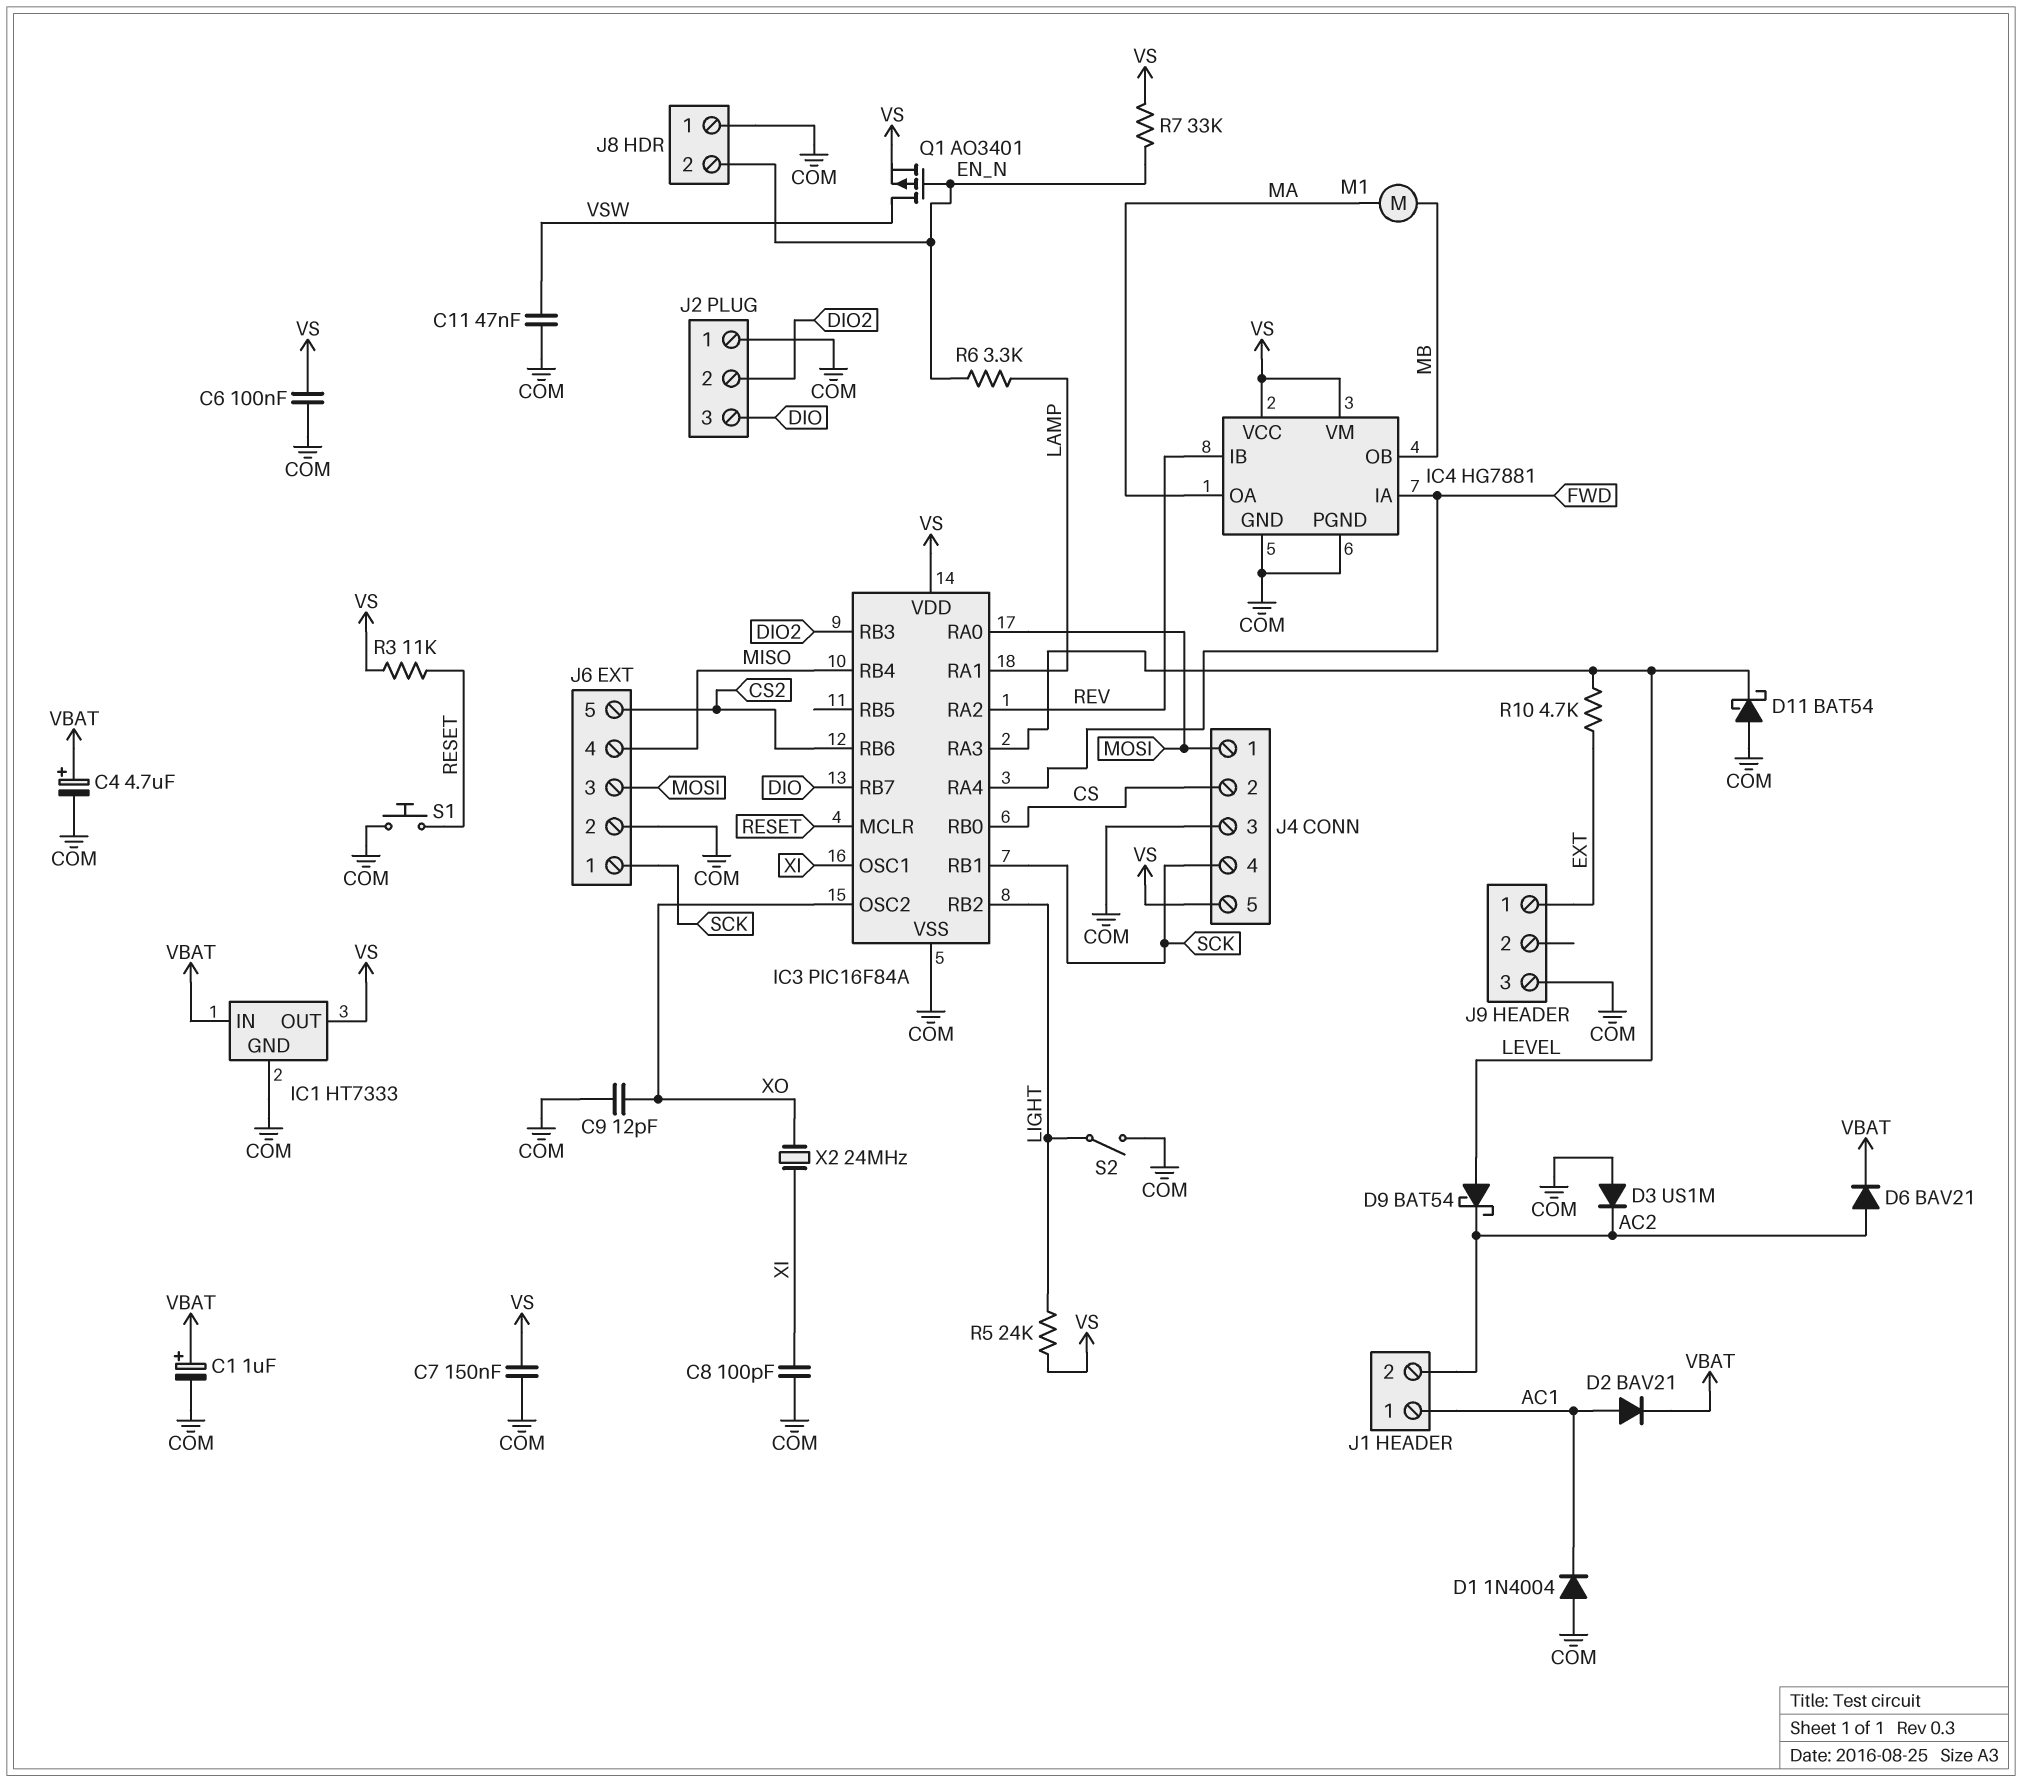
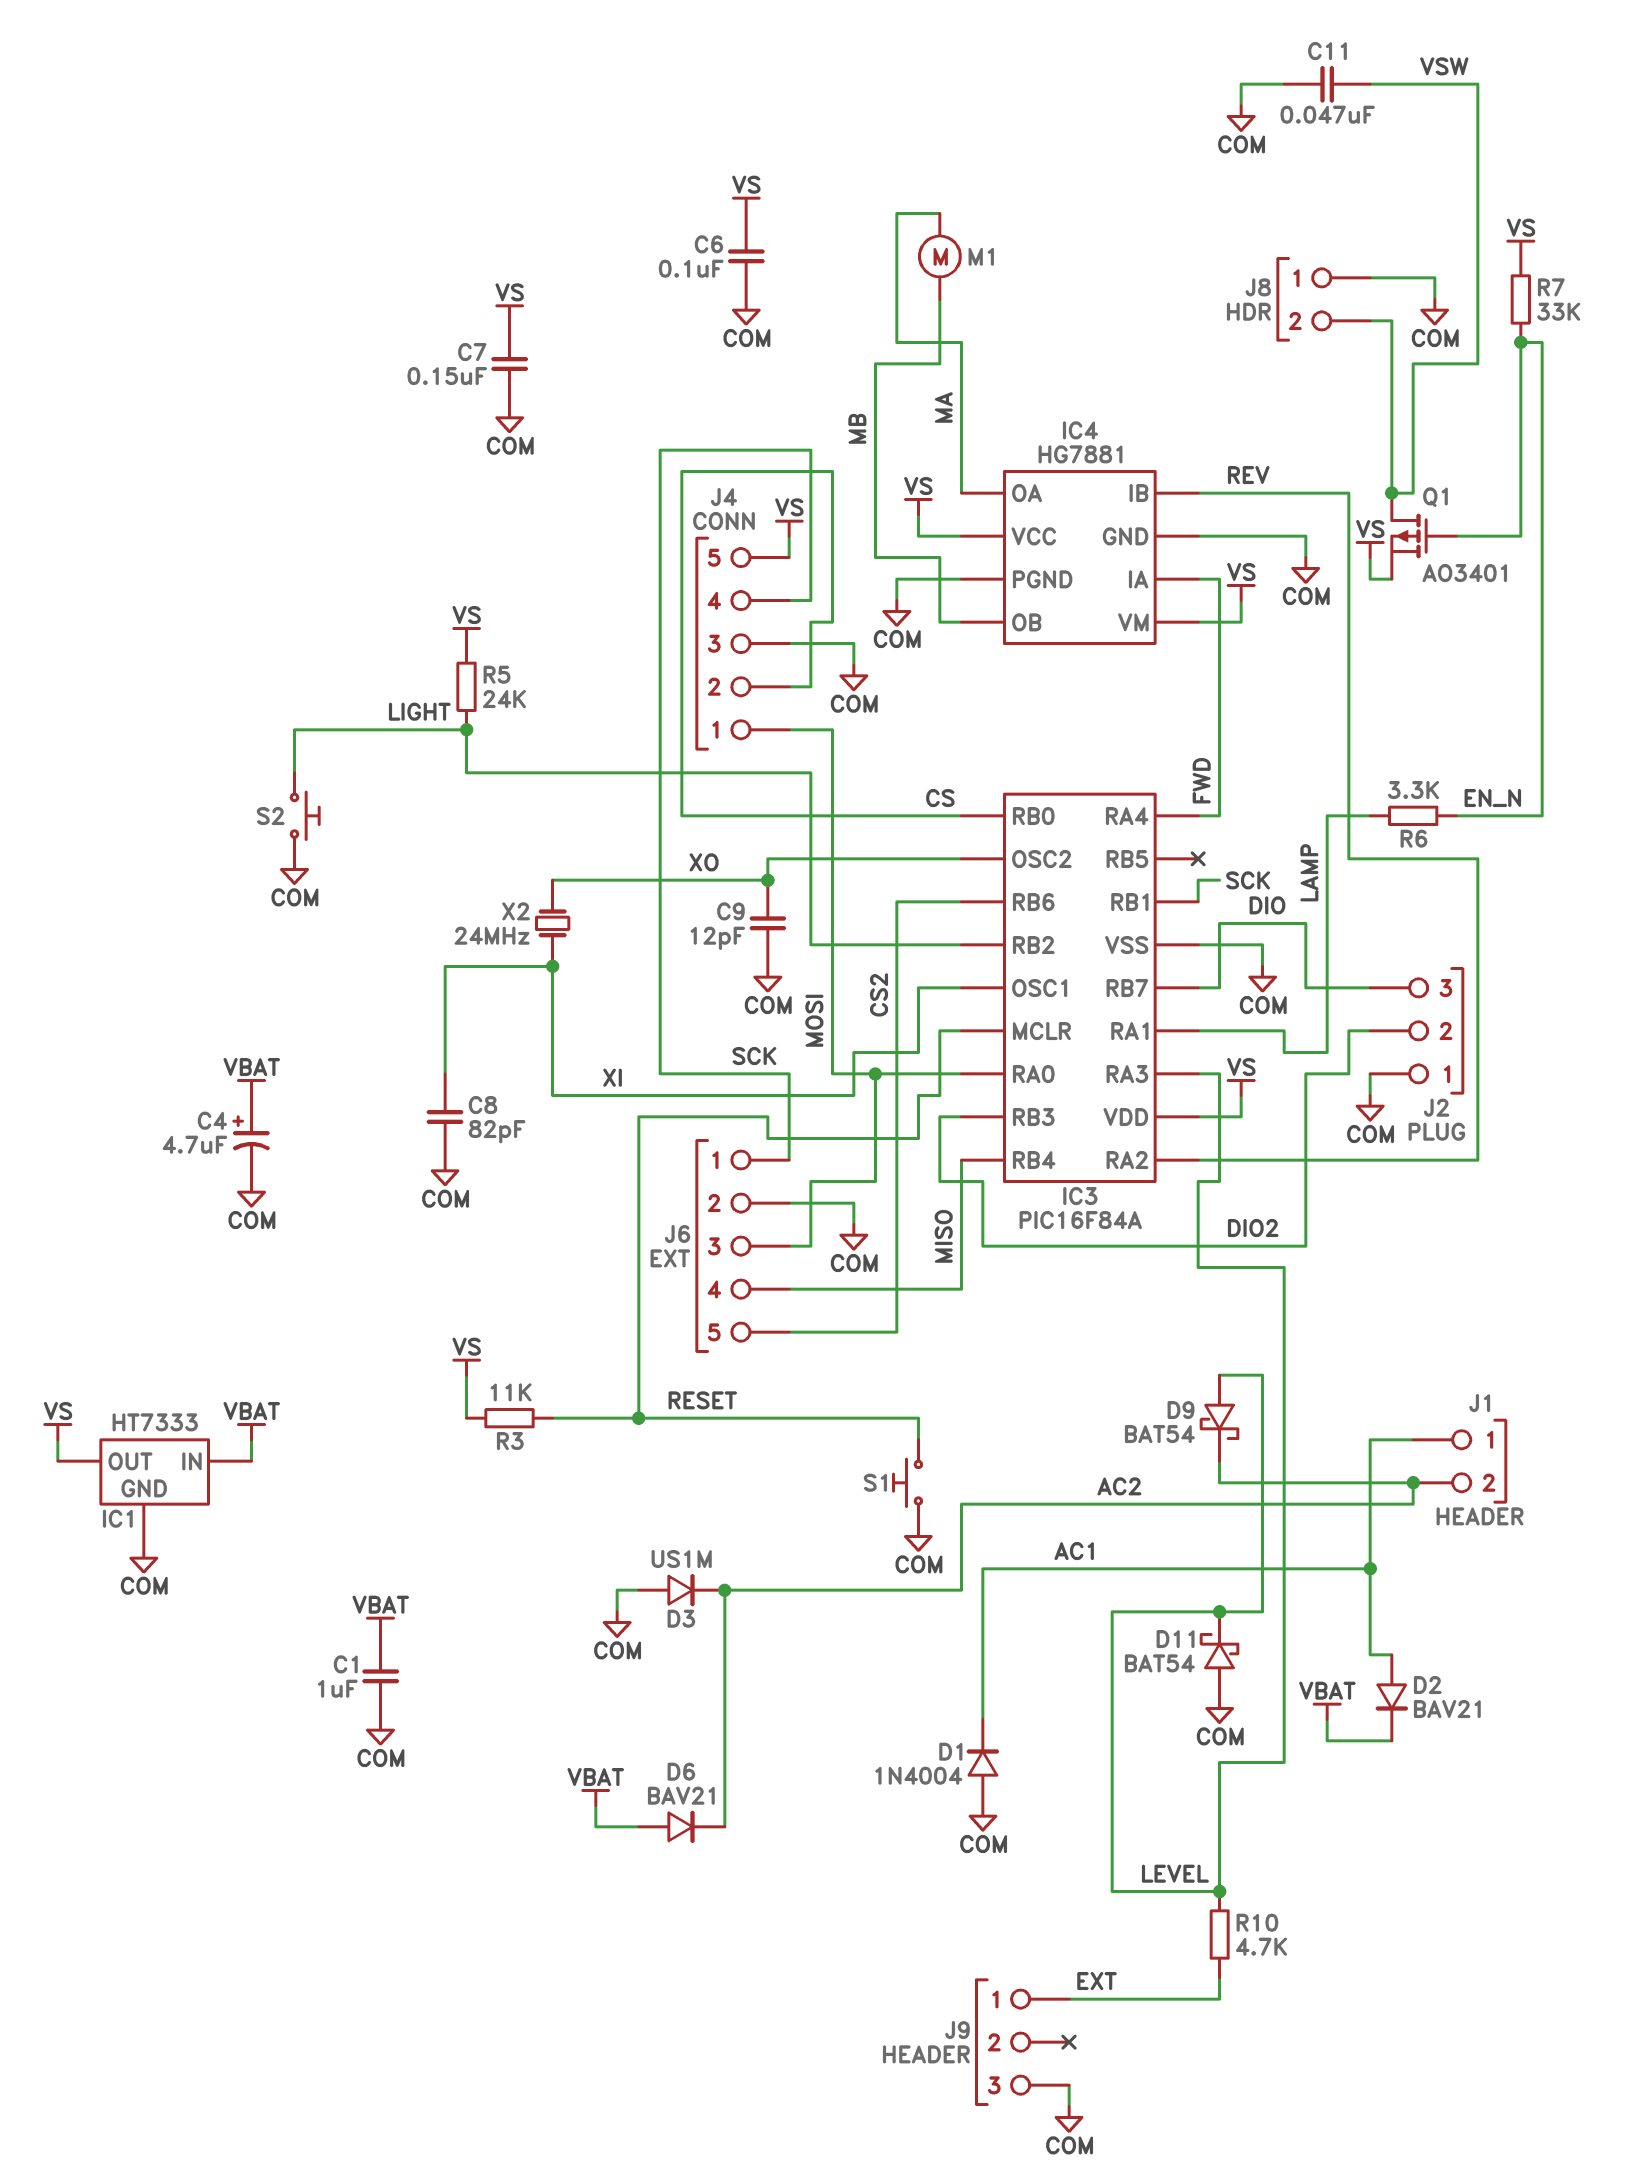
C1: 1uF (plus VBAT, minus COM) -> 1uF (COM, VBAT)
C8: 100pF (COM, XI) -> 82pF (COM, XI)
D6: diode BAV21 (A AC2, K VBAT) -> diode BAV21 (A VBAT, K AC2)
J8 pin 2: EN_N -> VSW
S2: switch (COM, LIGHT) -> button (COM, LIGHT)

